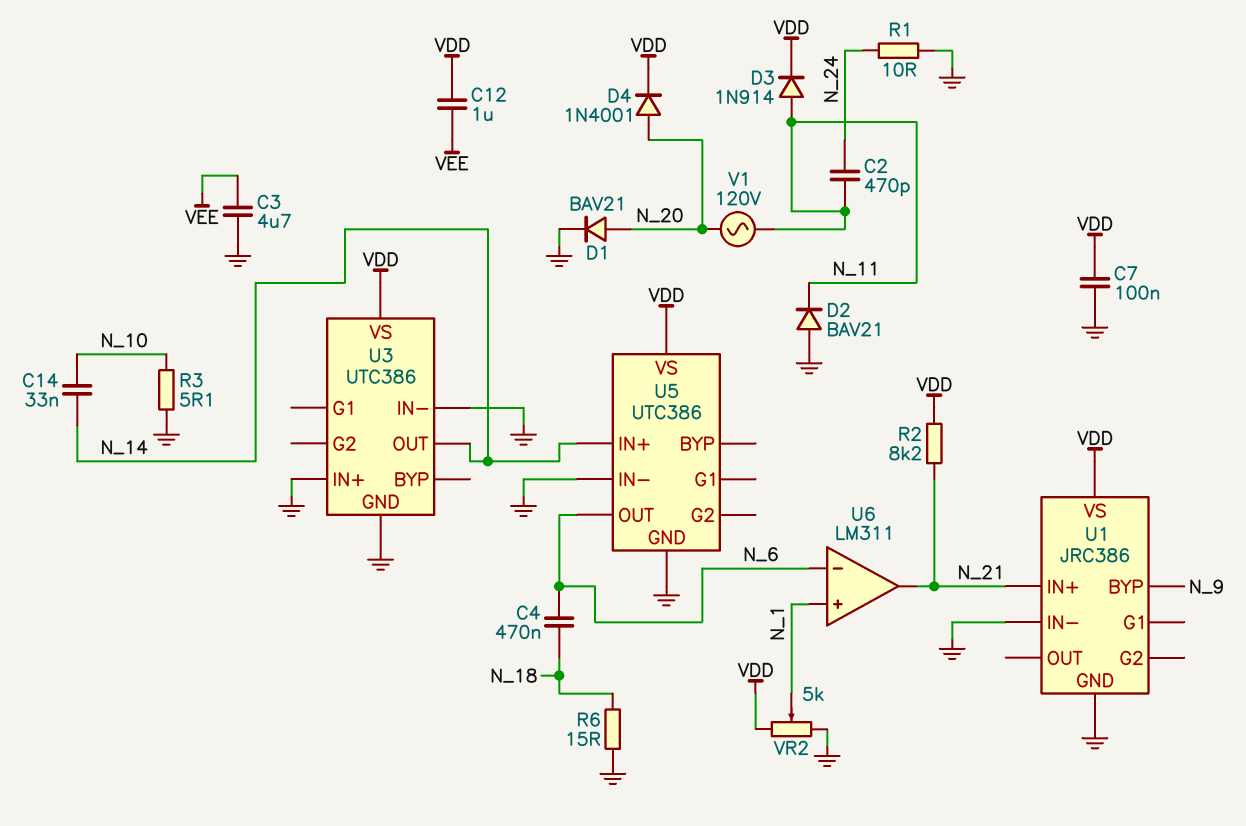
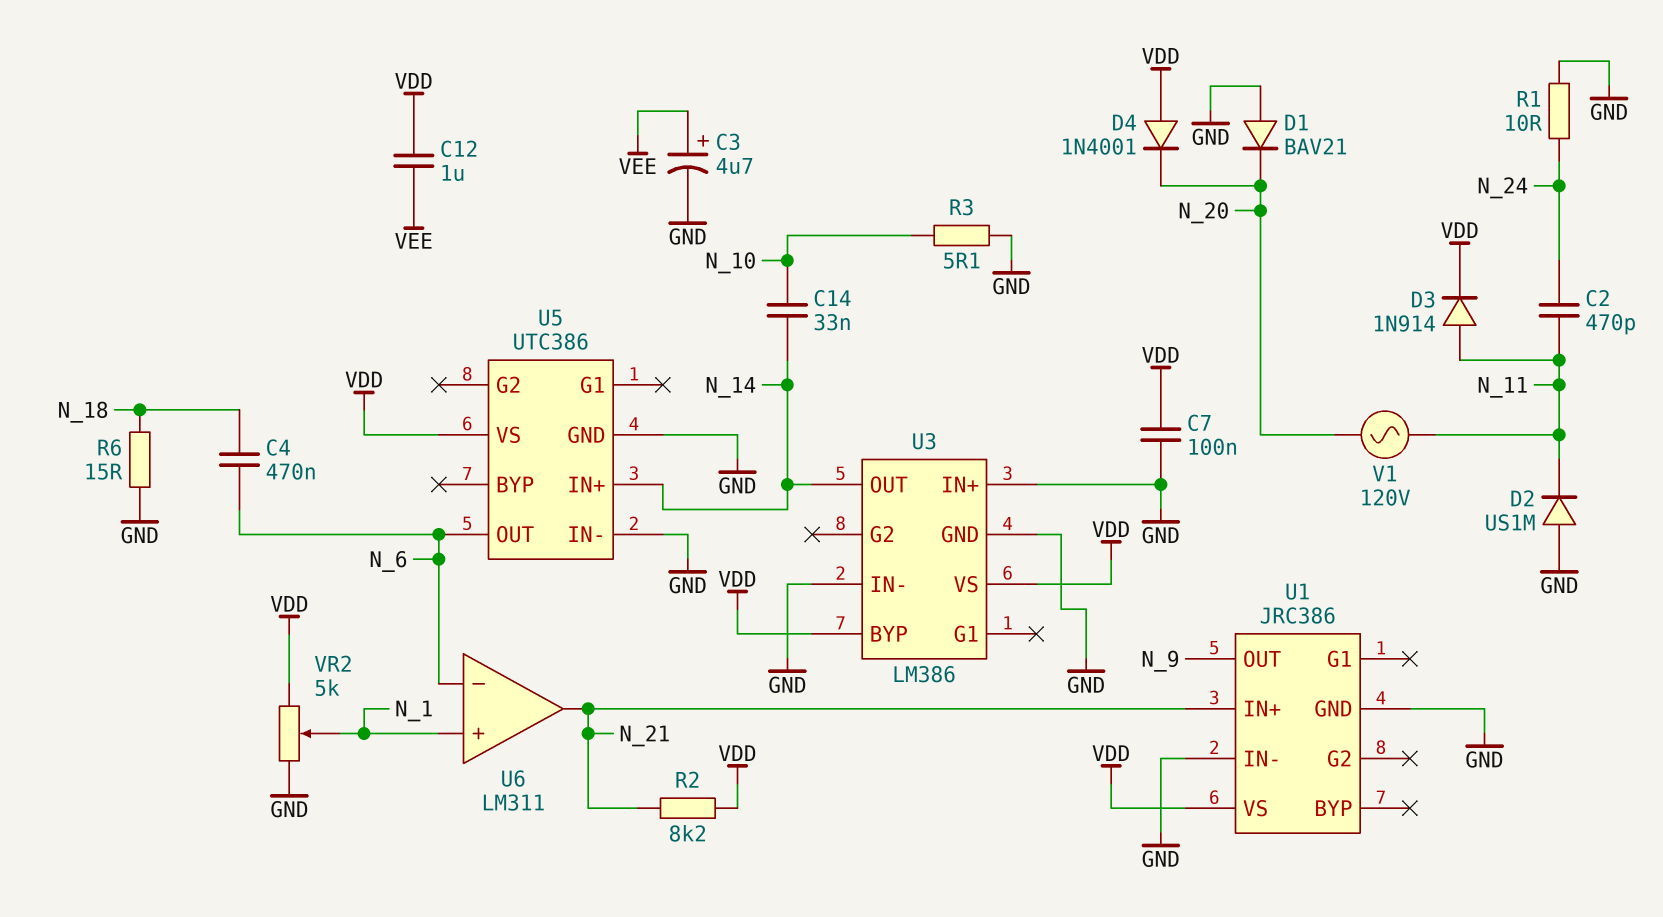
C3: 4.7uF (GND, VEE) -> 4.7uF (plus VEE, minus GND)
D1: diode BAV21 (A N_20, K GND) -> diode BAV21 (A GND, K N_20)
D2: diode BAV21 (A GND, K N_11) -> diode US1M (A GND, K N_11)
D4: diode 1N4001 (A N_20, K VDD) -> diode 1N4001 (A VDD, K N_20)
U1 pin BYP: N_9 -> none
U1 pin OUT: none -> N_9
U3: UTC386 -> LM386
U3 pin BYP: none -> VDD

